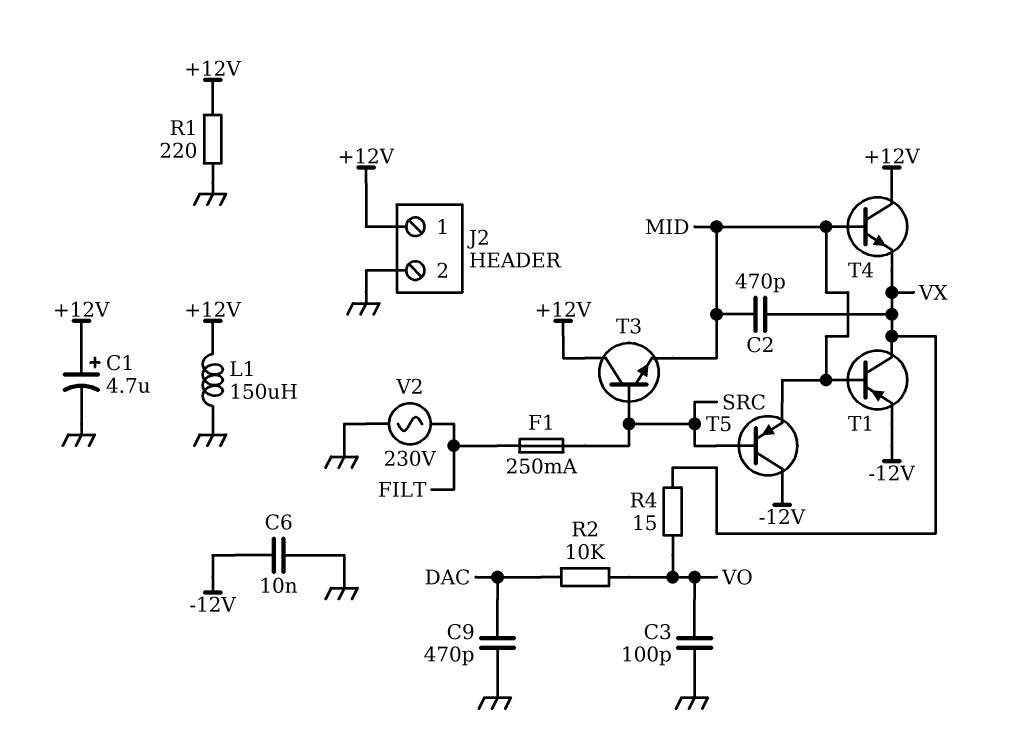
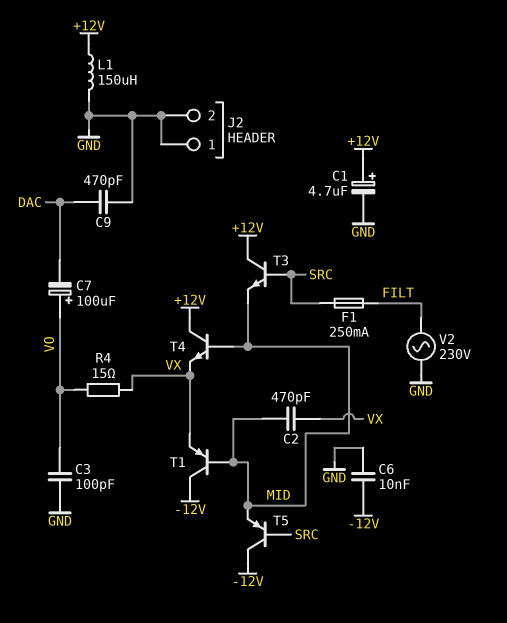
C7: none -> 100uF (plus VO, minus DAC)
J2 pin 1: +12V -> GND
R1: 220 (+12V, GND) -> none
R2: 10k (DAC, VO) -> none
T1: PNP (B MID, C VX, E -12V) -> PNP (B MID, C -12V, E VX)

